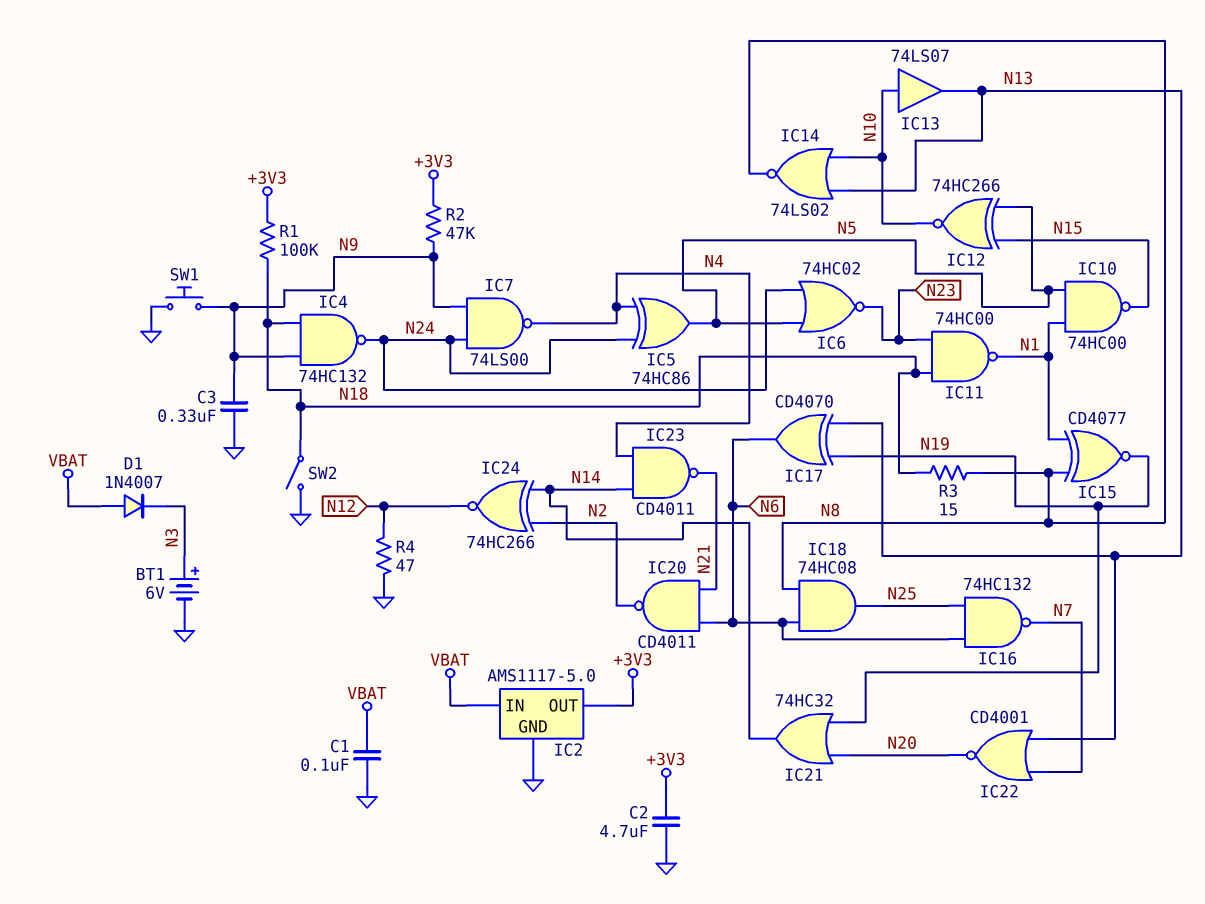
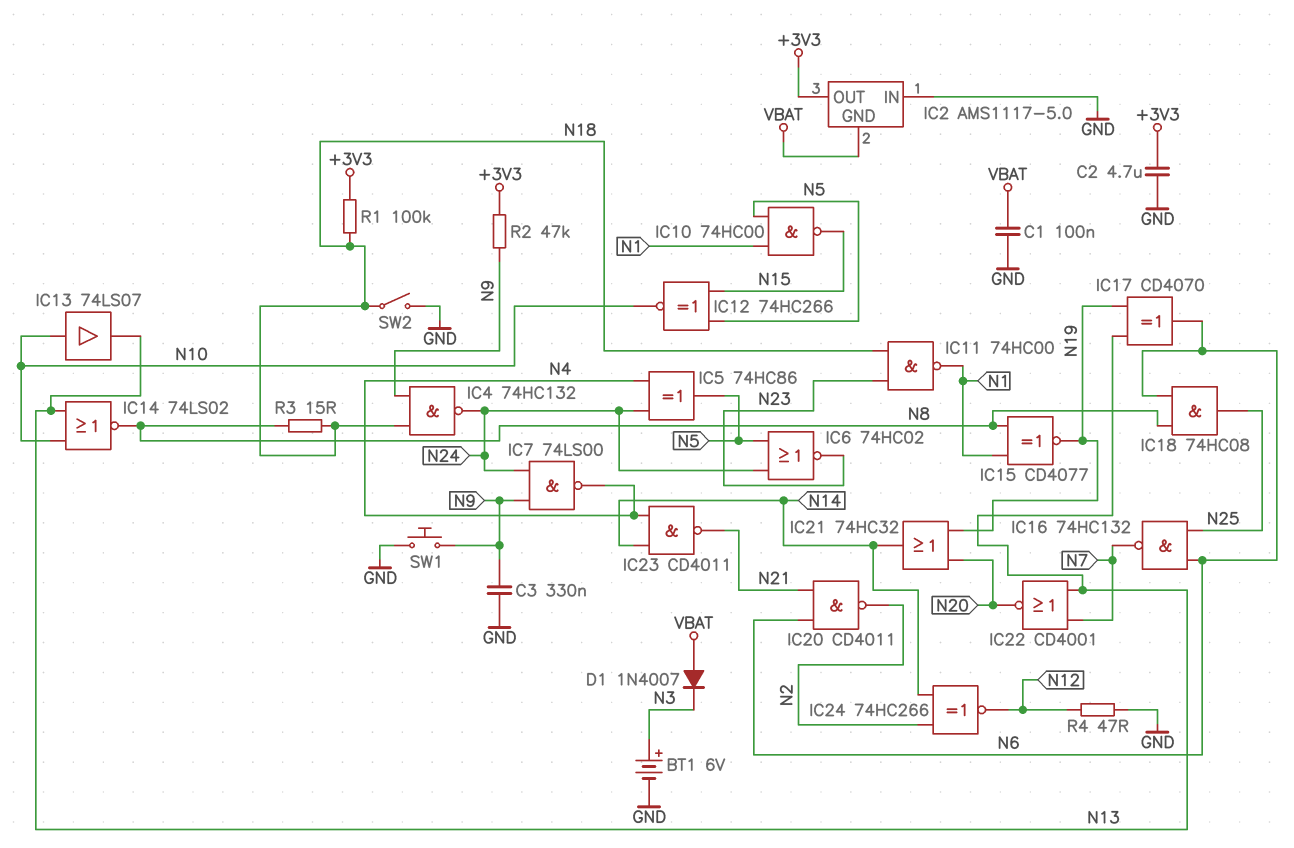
IC2 pin GND: GND -> VBAT
IC2 pin IN: VBAT -> GND

